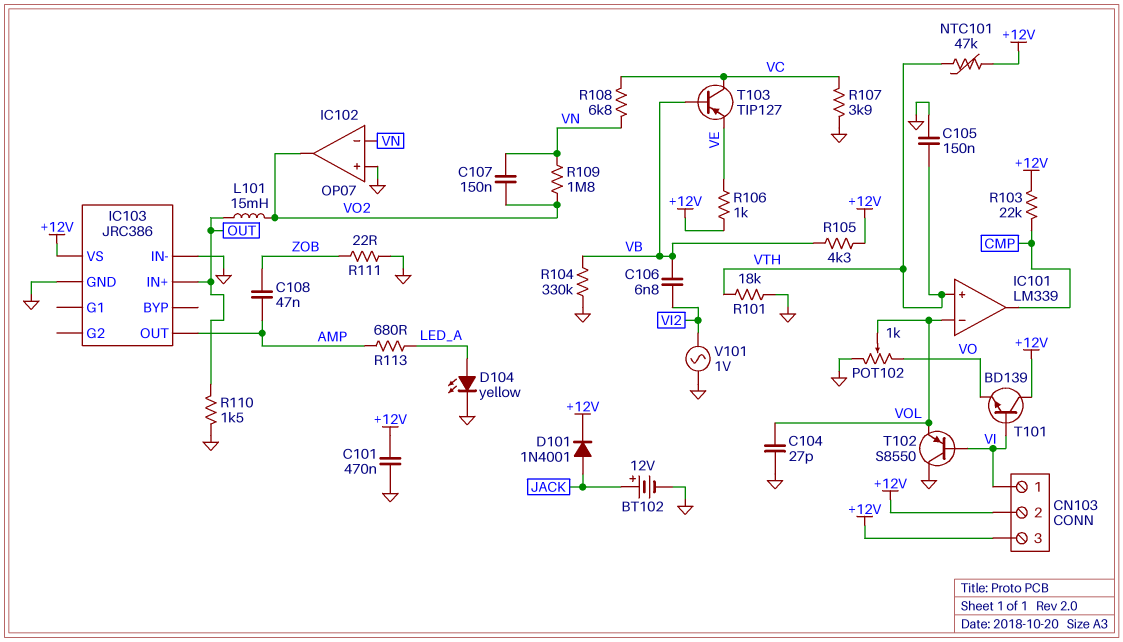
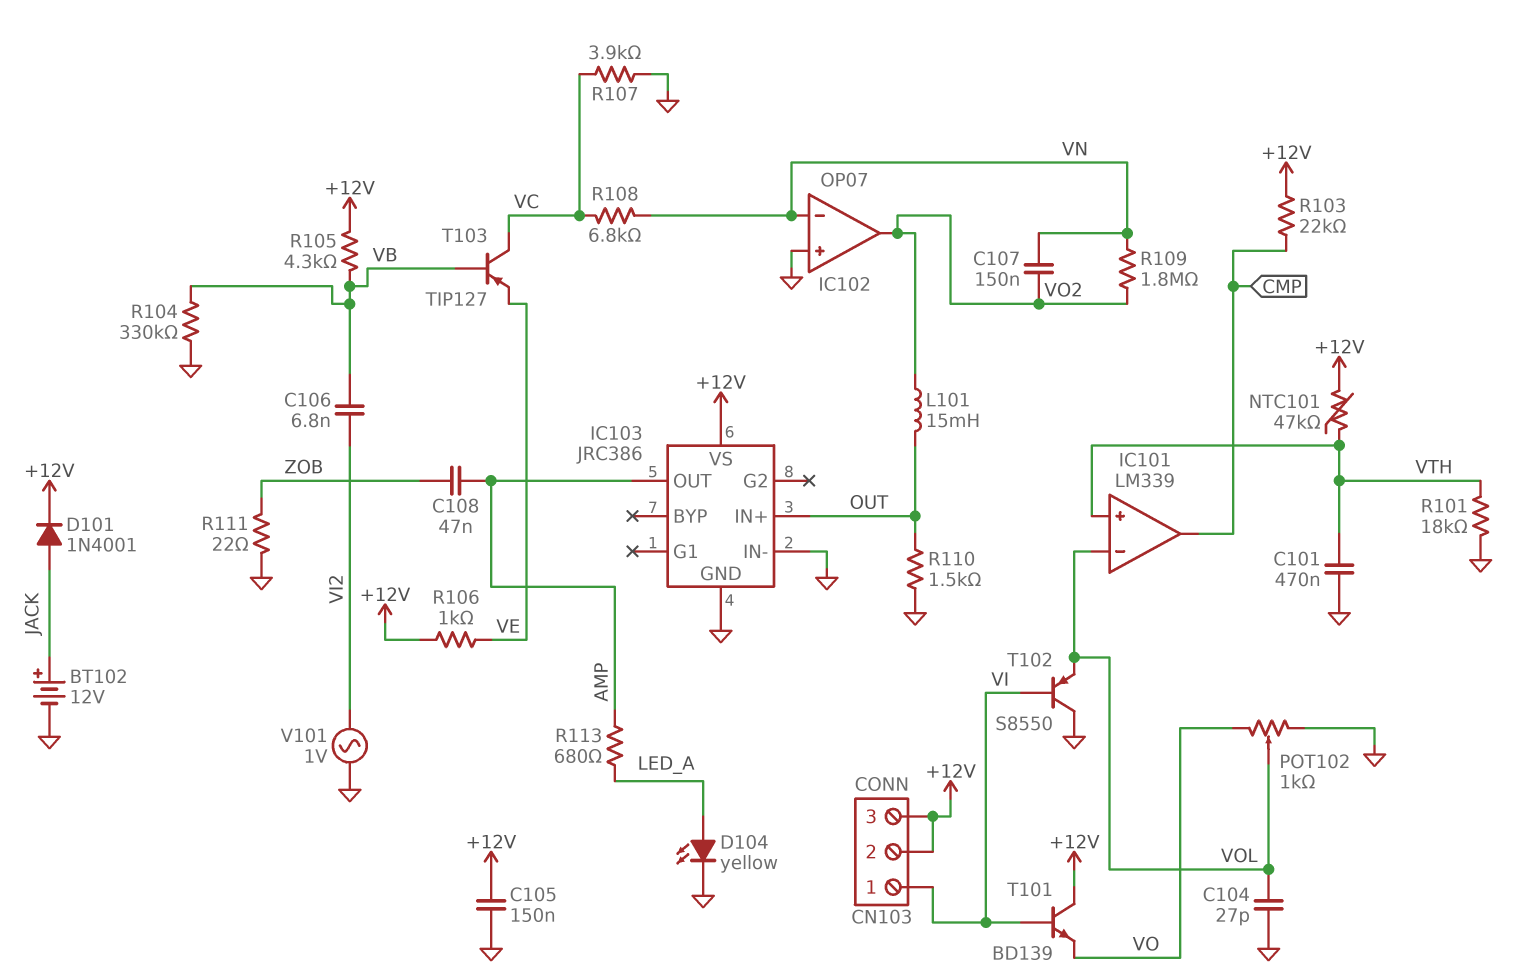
C101: 470nF (+12V, GND) -> 470nF (GND, VTH)
C105: 150nF (GND, VTH) -> 150nF (+12V, GND)

